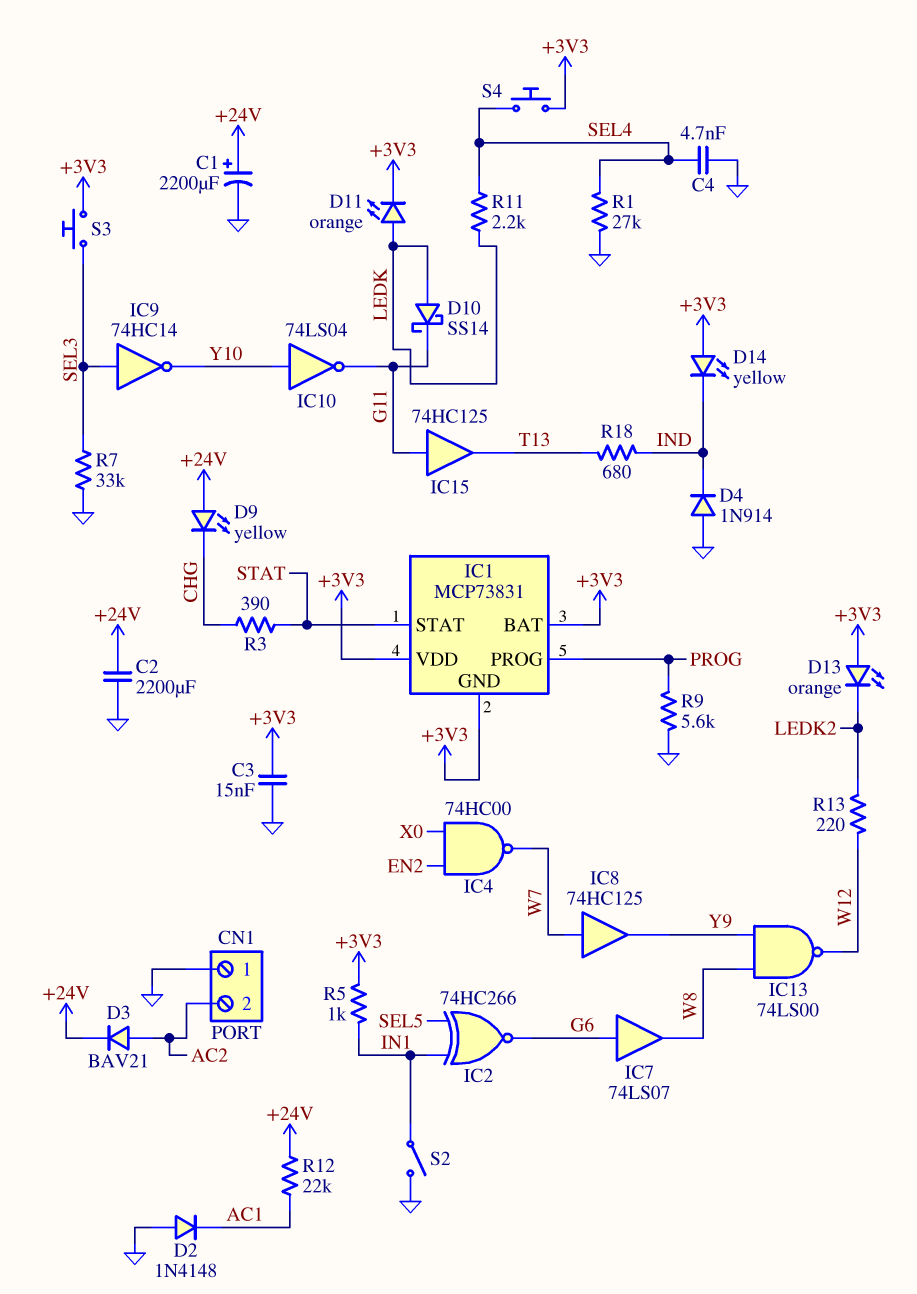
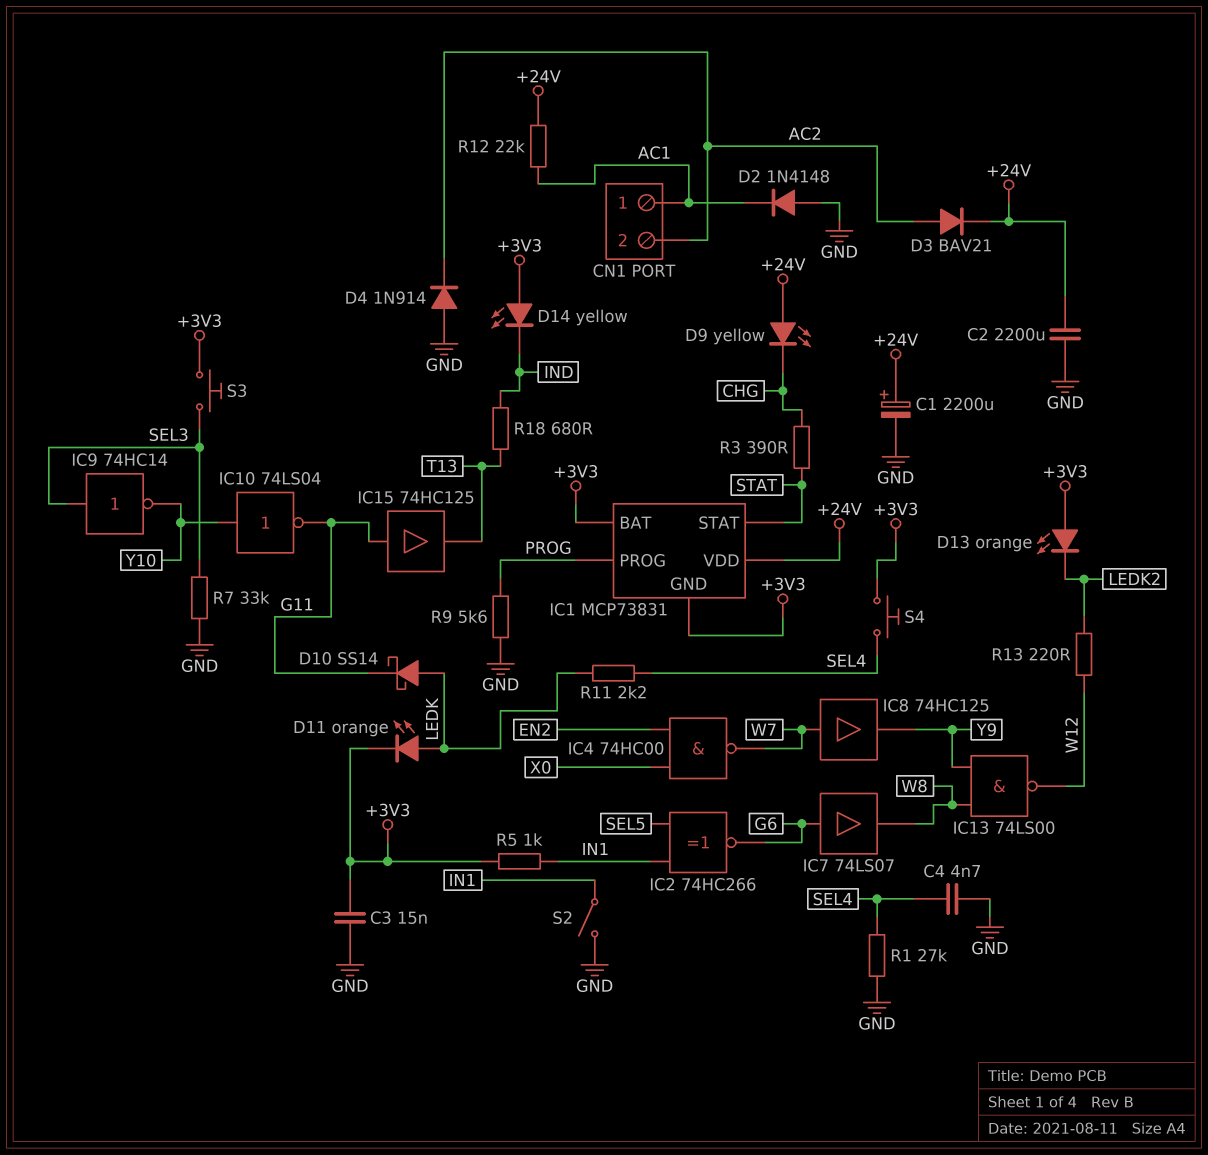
CN1 pin 1: GND -> AC1
D4: diode 1N914 (A GND, K IND) -> diode 1N914 (A GND, K AC2)
IC1 pin VDD: +3V3 -> +24V

